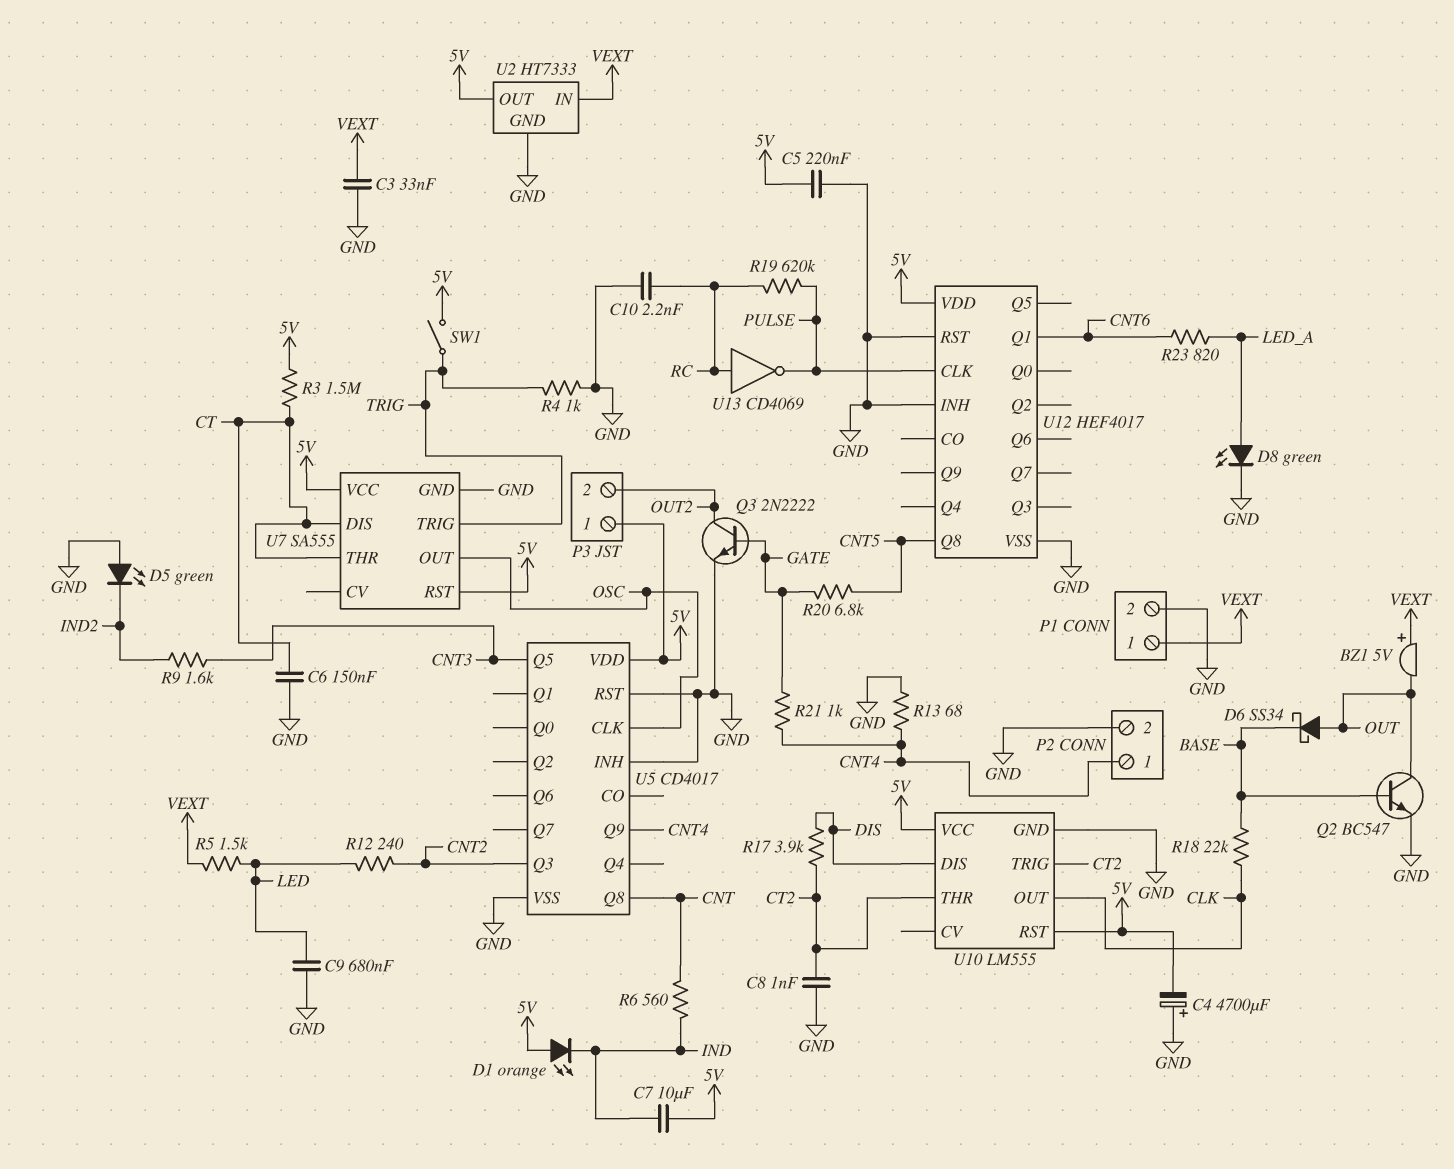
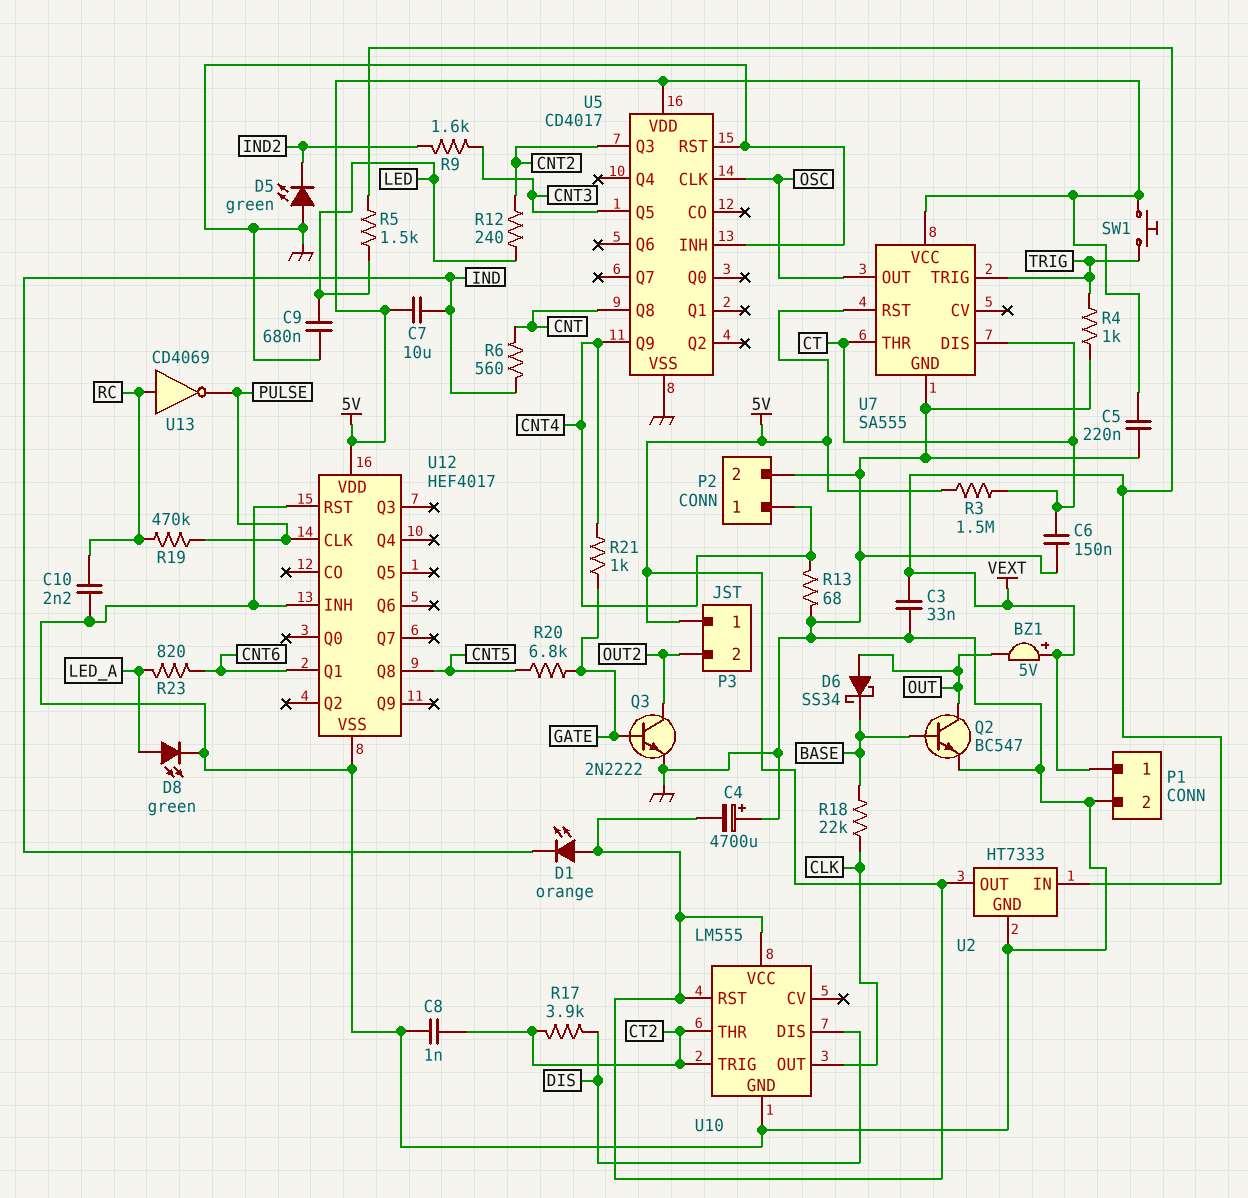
R19: 620k (PULSE, RC) -> 470k (PULSE, RC)
SW1: switch (5V, TRIG) -> button (5V, TRIG)

